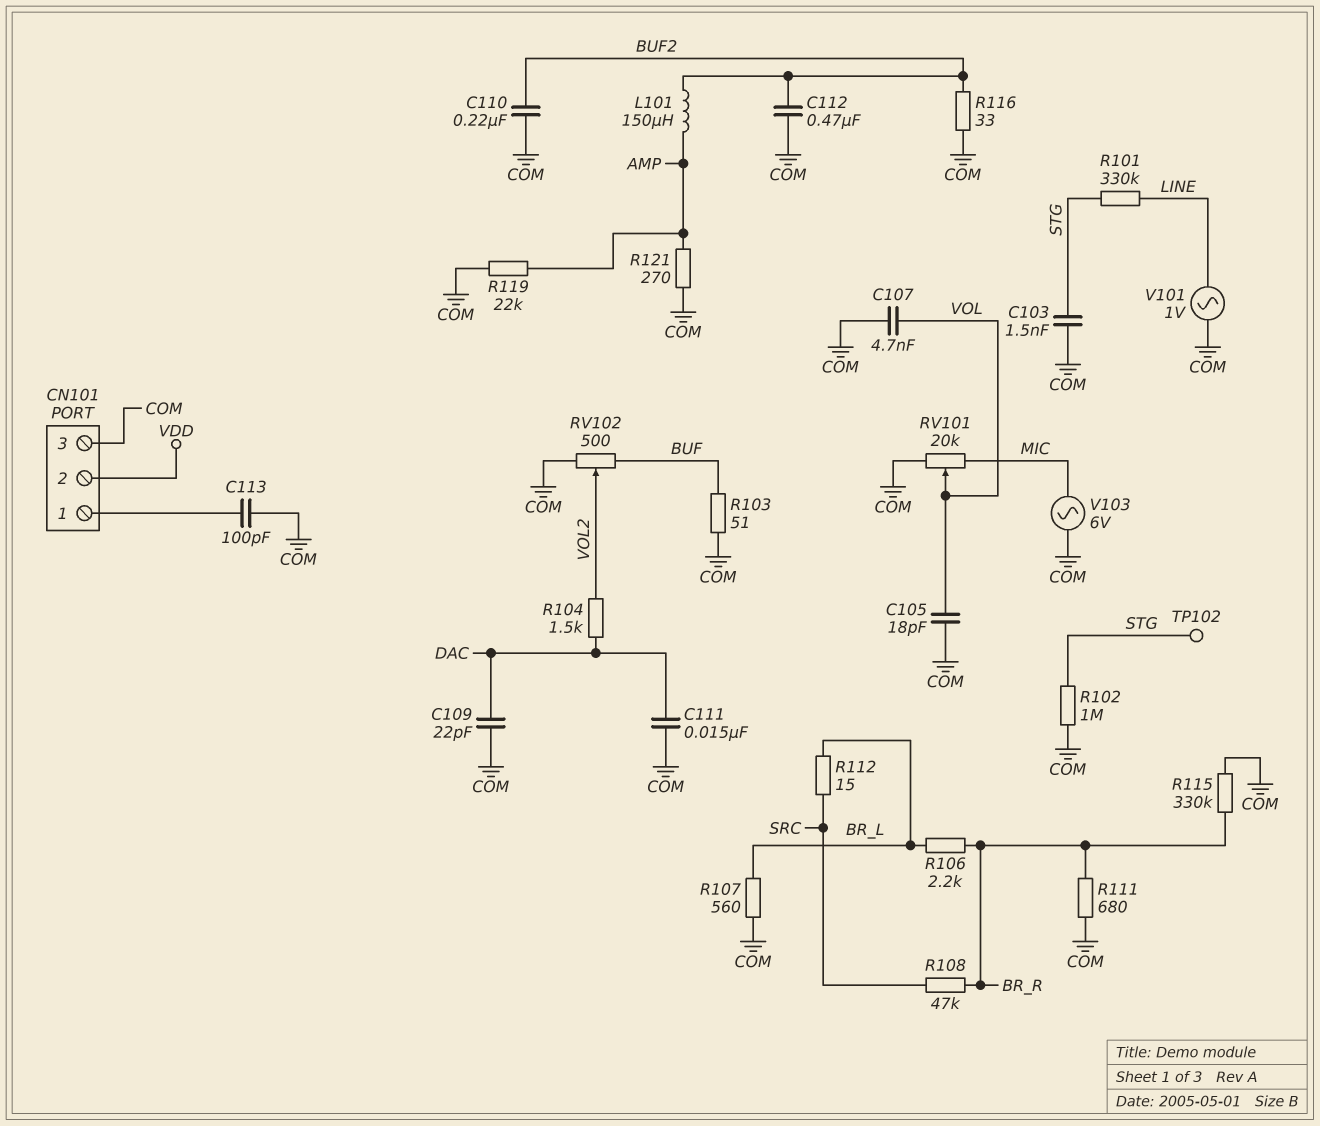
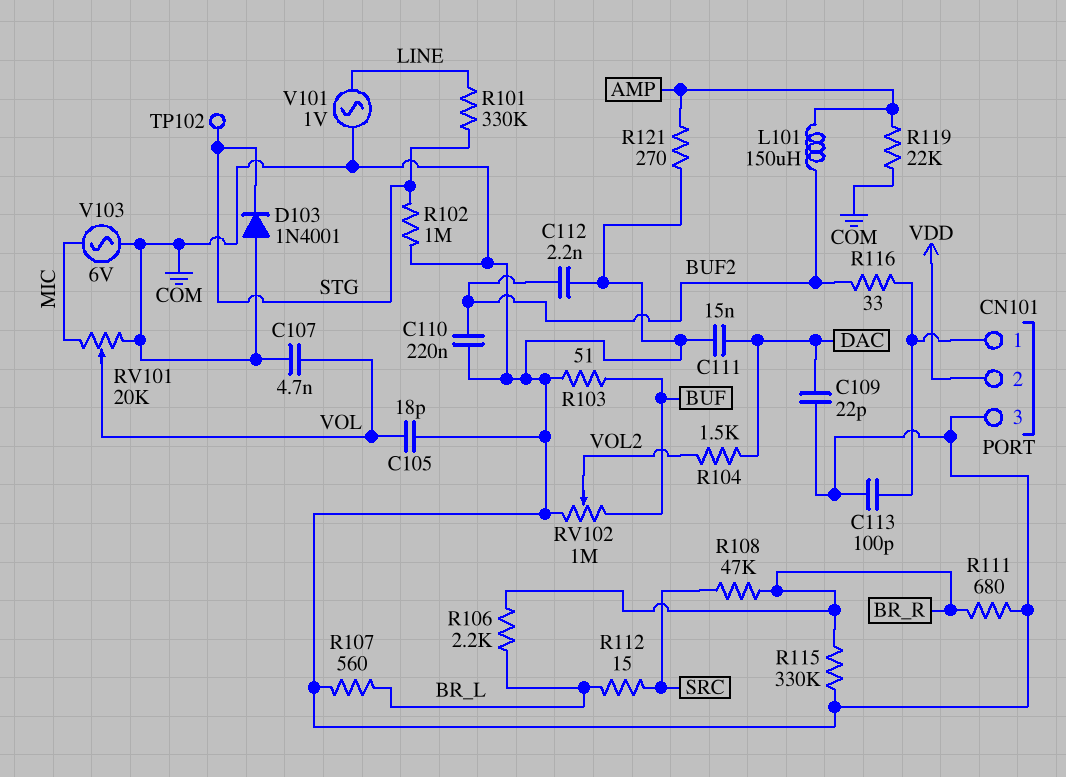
C103: 1.5nF (COM, STG) -> none
C112: 470nF (BUF2, COM) -> 2.2nF (BUF2, COM)
D103: none -> diode 1N4001 (A COM, K STG)
R116: 33 (BUF2, COM) -> 33 (BUF2, CN101/1)
RV102: 500 (BUF, COM, wiper VOL2) -> 1M (BUF, COM, wiper VOL2)

